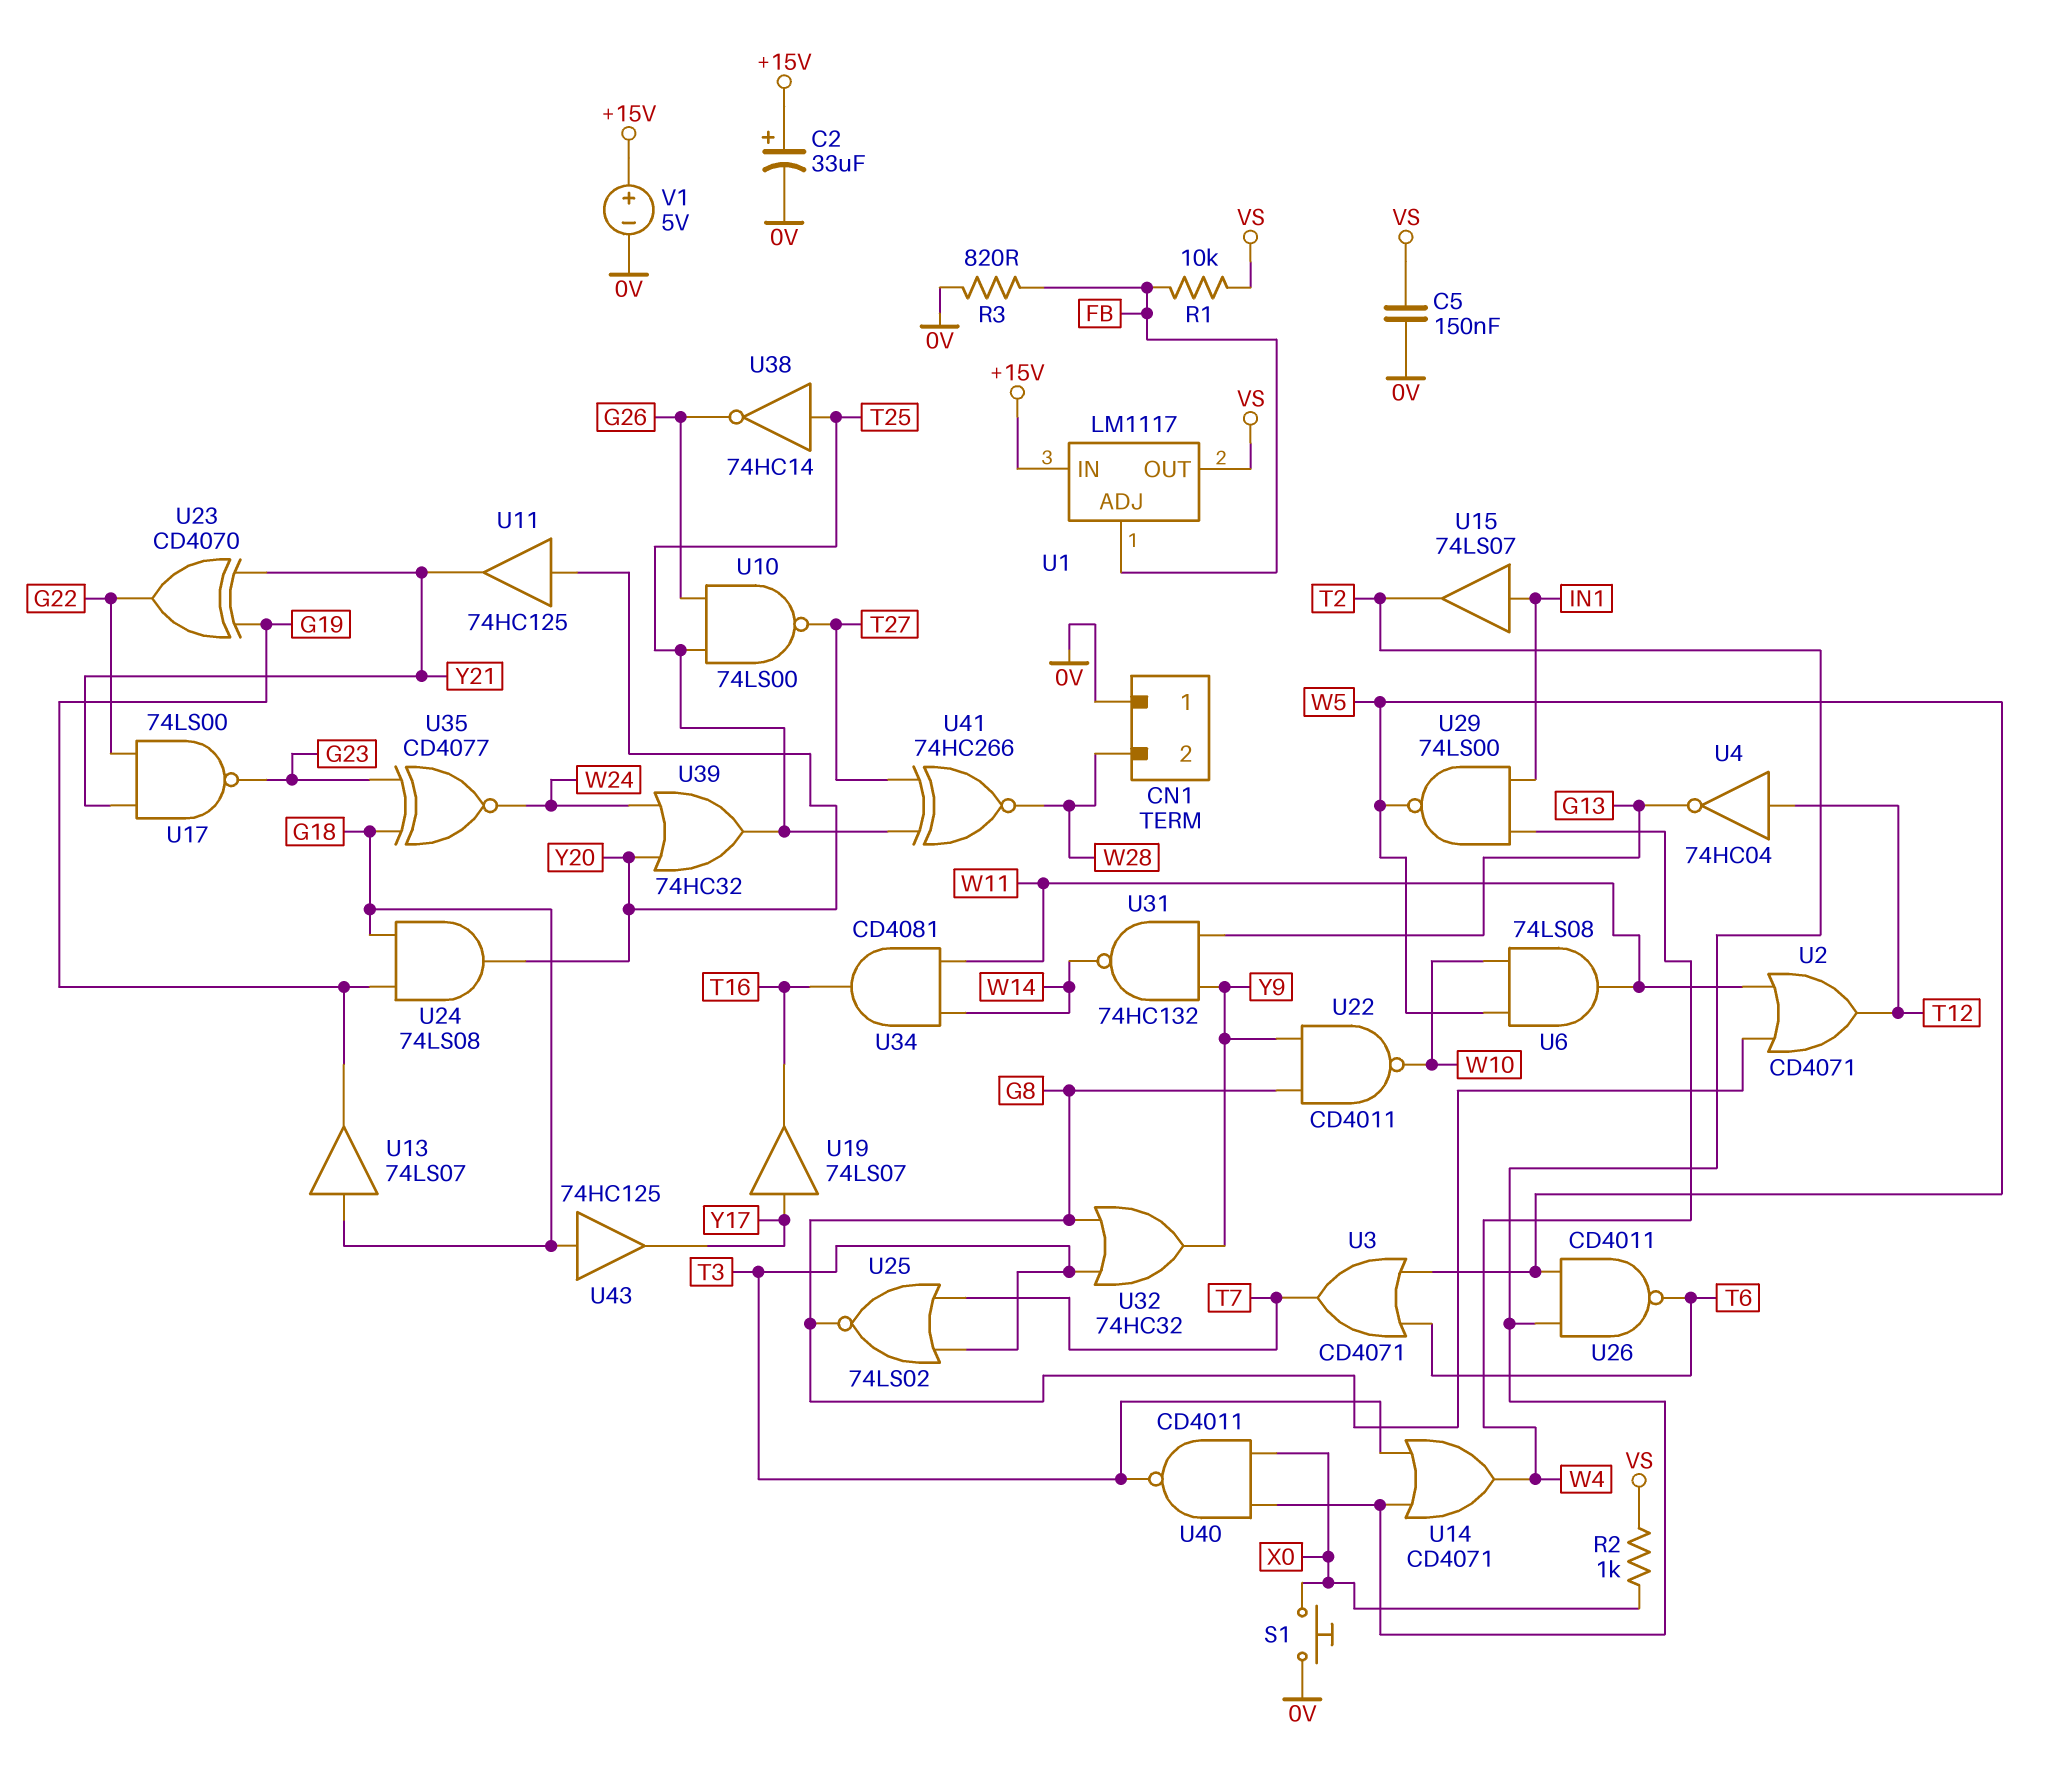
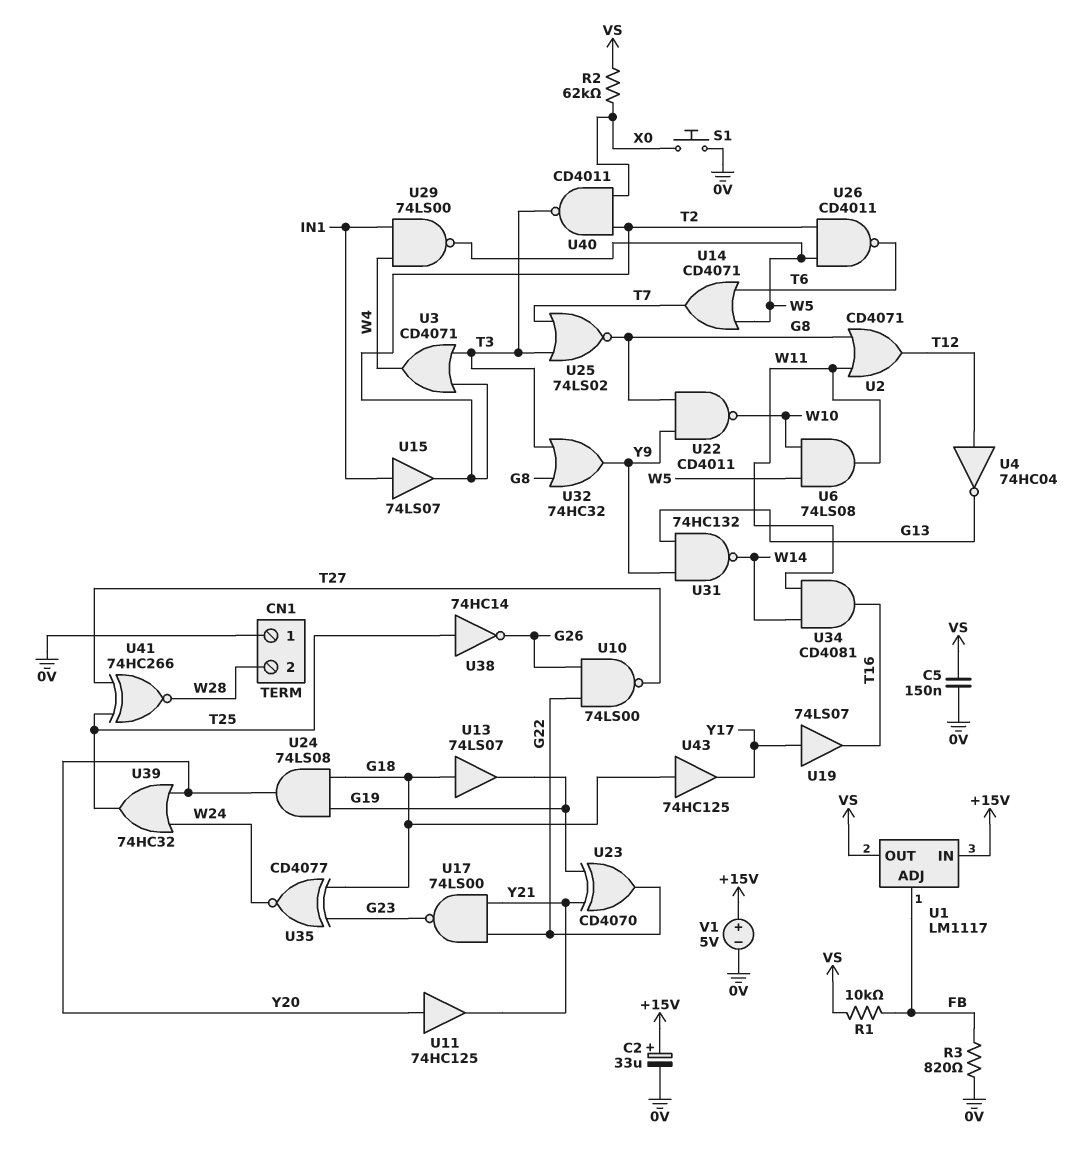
R2: 1k (VS, X0) -> 62k (VS, X0)
U3: OR CD4071 (in T6, in W5, out T7) -> OR CD4071 (in T2, in T3, out W4)
U10: NAND 74LS00 (in G26, in T25, out T27) -> NAND 74LS00 (in G22, in G26, out T27)
U14: OR CD4071 (in T2, in T3, out W4) -> OR CD4071 (in T6, in W5, out T7)

